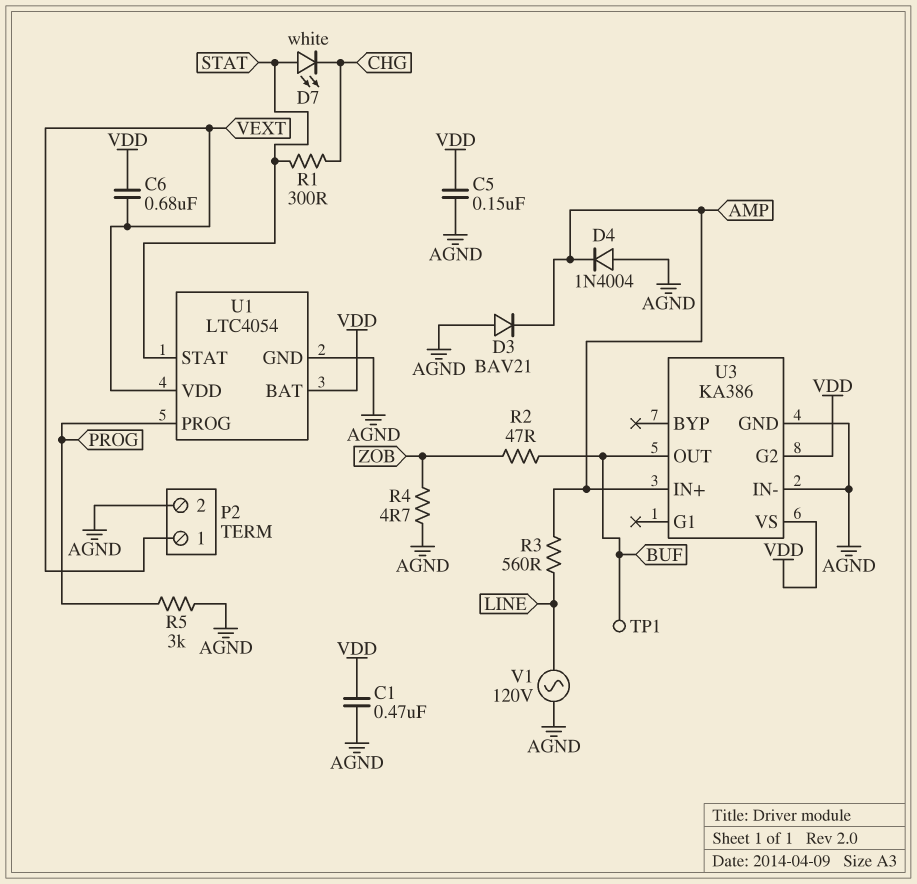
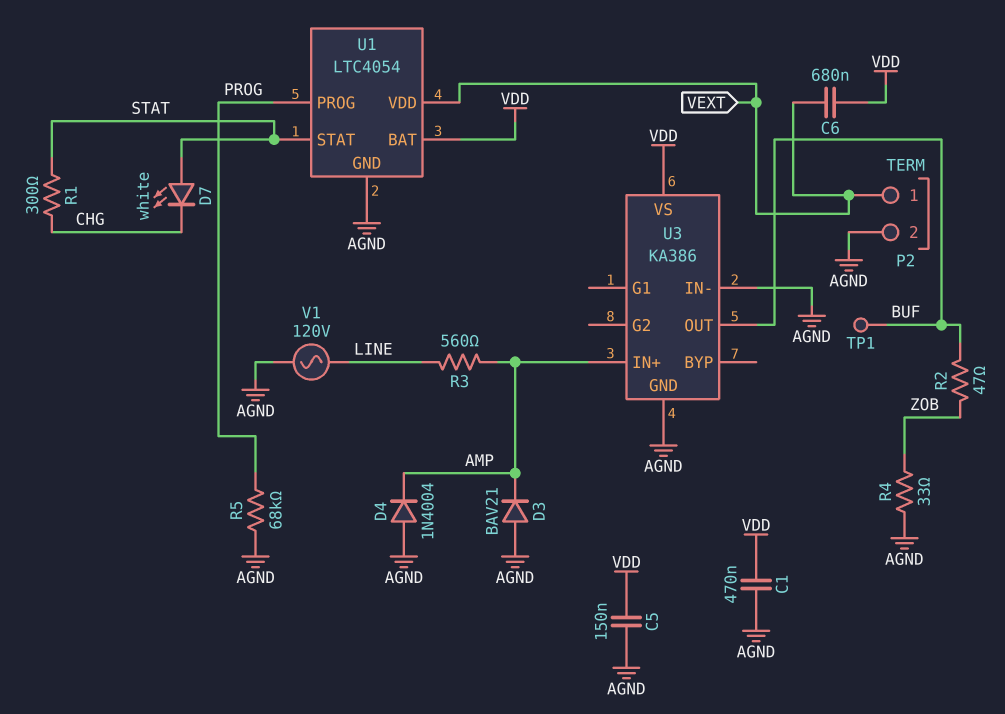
R4: 4.7 (AGND, ZOB) -> 33 (AGND, ZOB)
R5: 3k (AGND, PROG) -> 68k (AGND, PROG)
U3 pin G2: VDD -> none

